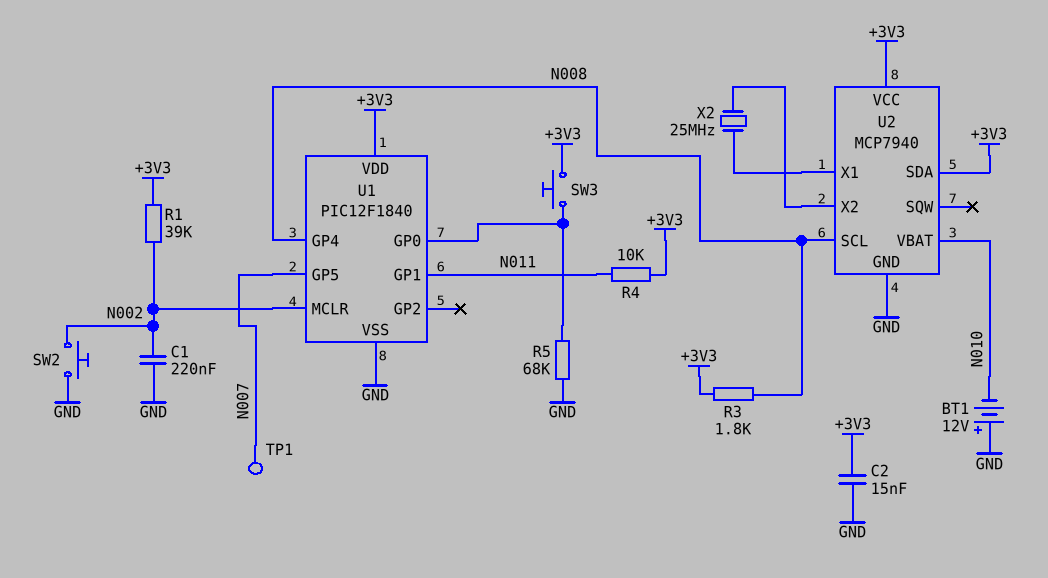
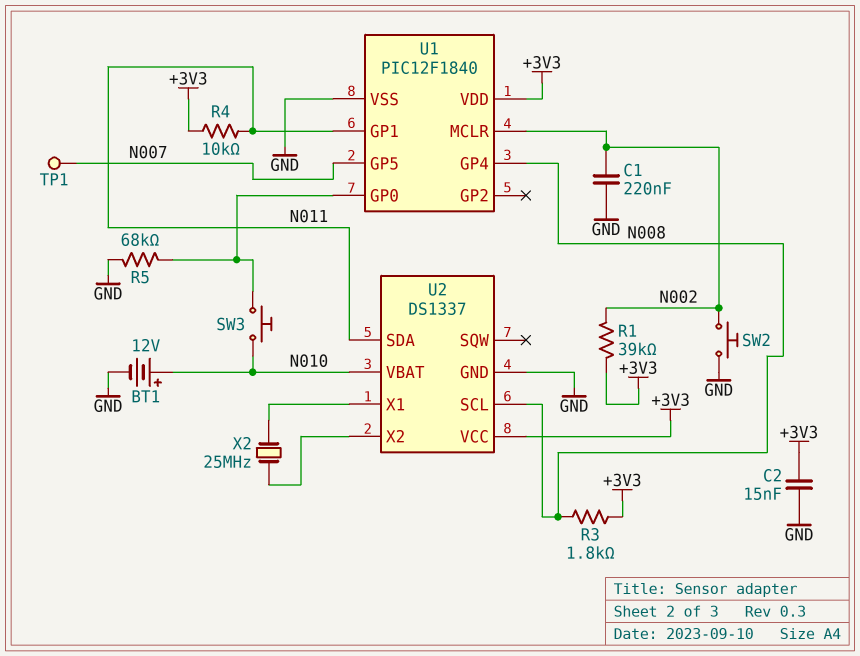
BT1: 12V (plus GND, minus N010) -> 12V (plus N010, minus GND)
SW3: button (+3V3, U1/GP0) -> button (N010, U1/GP0)
U2: MCP7940 -> DS1337
U2 pin SDA: +3V3 -> N011

